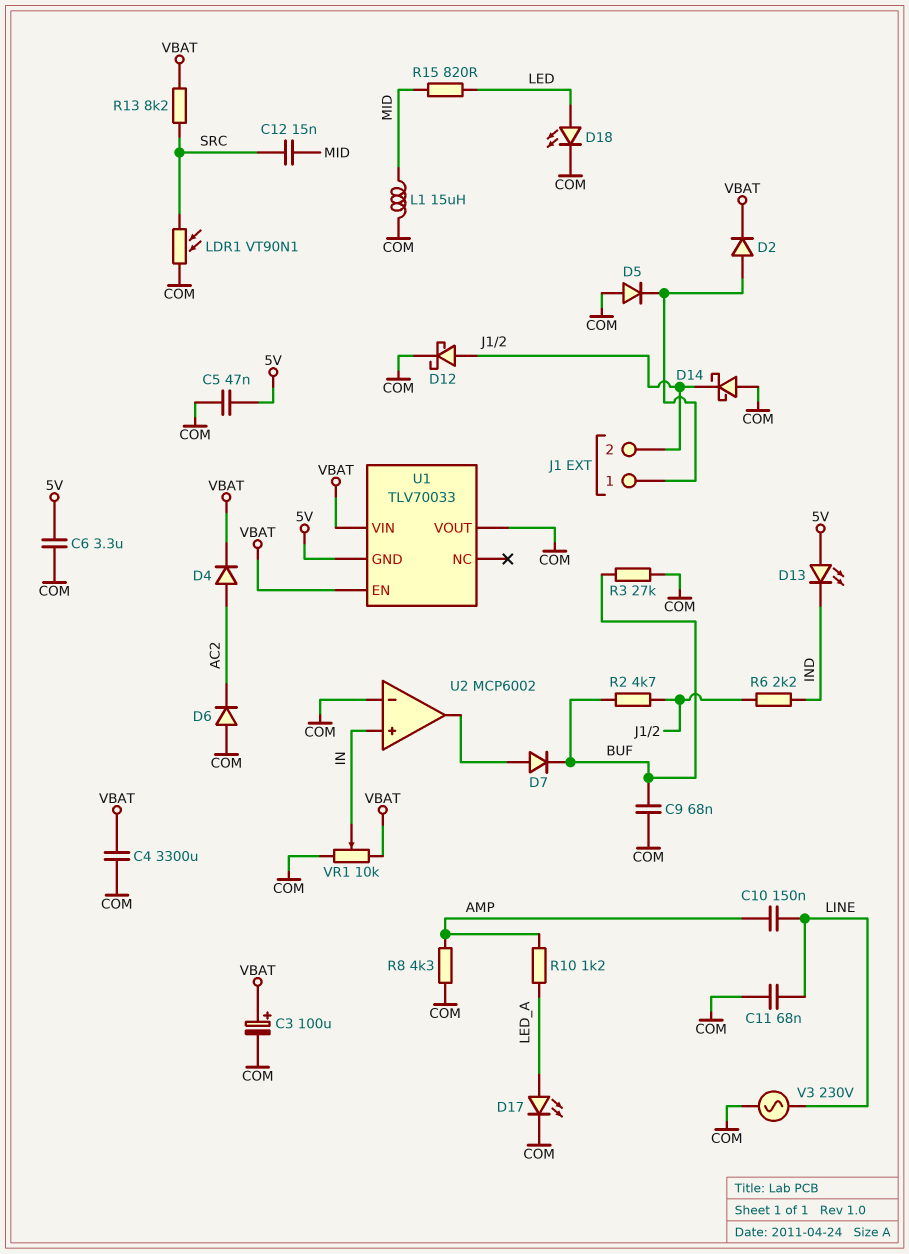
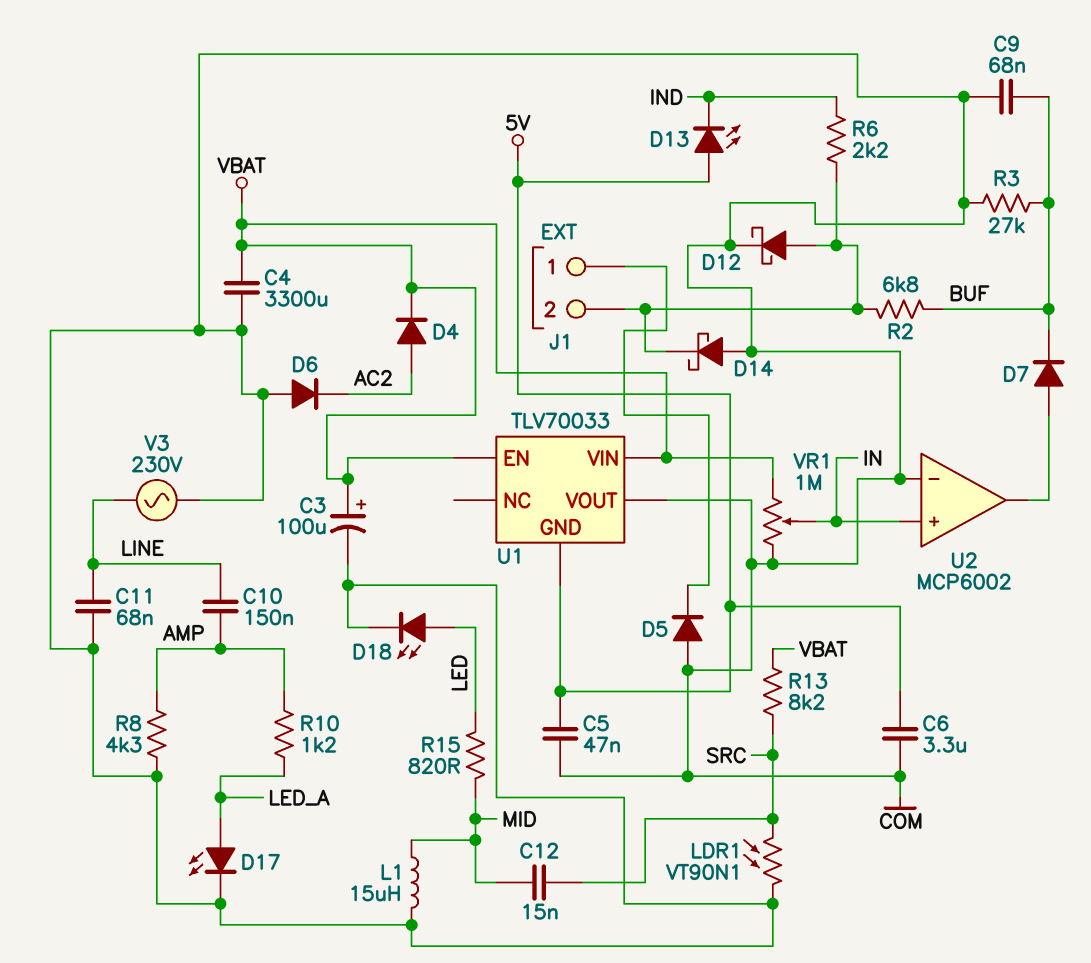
D2: diode (A J1/1, K VBAT) -> none
R2: 4.7k (BUF, J1/2) -> 6.8k (BUF, J1/2)
VR1: 10k (COM, VBAT, wiper IN) -> 1M (COM, VBAT, wiper IN)

